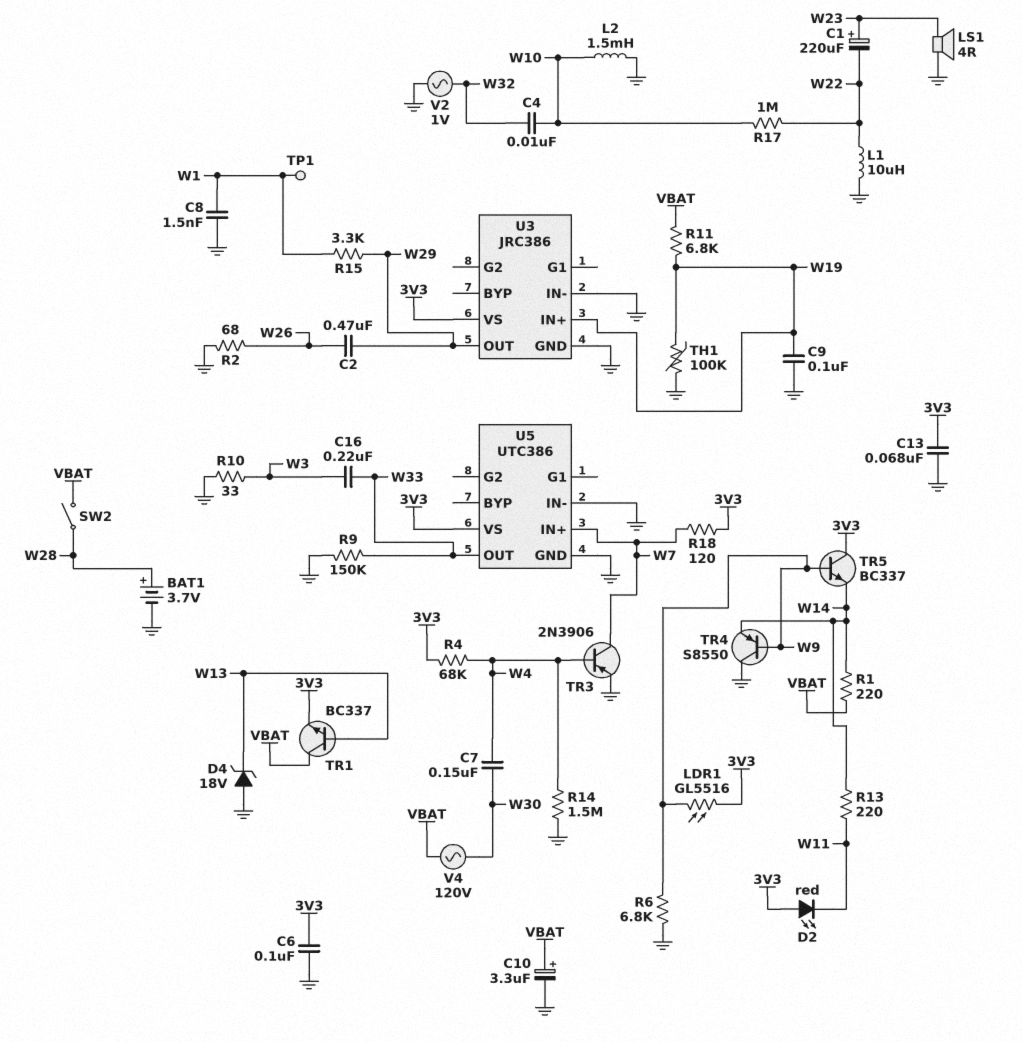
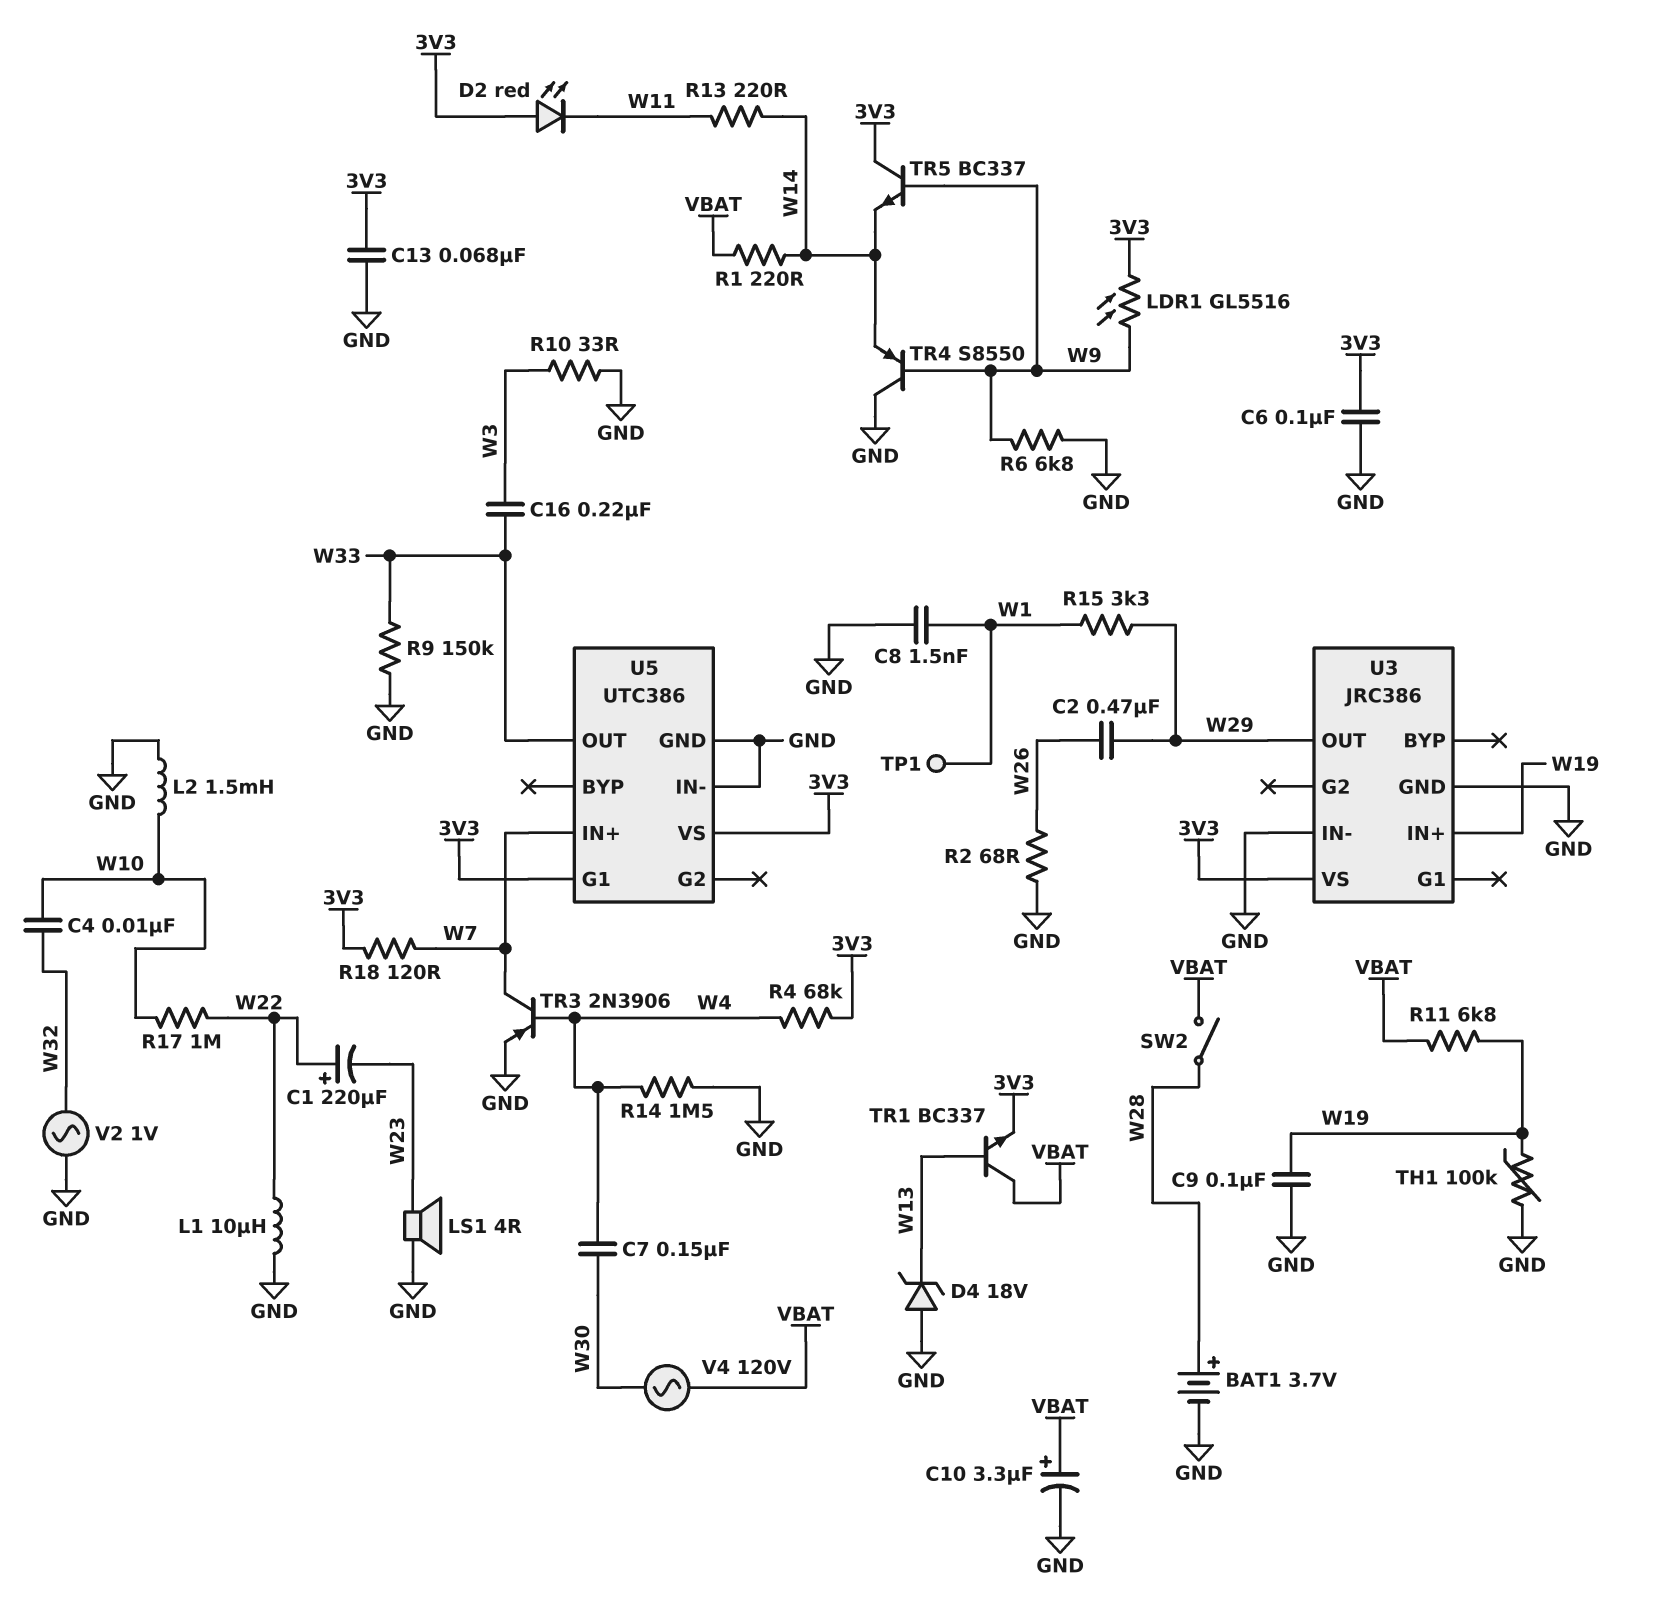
C1: 220uF (plus W23, minus W22) -> 220uF (plus W22, minus W23)
U5 pin G1: none -> 3V3

